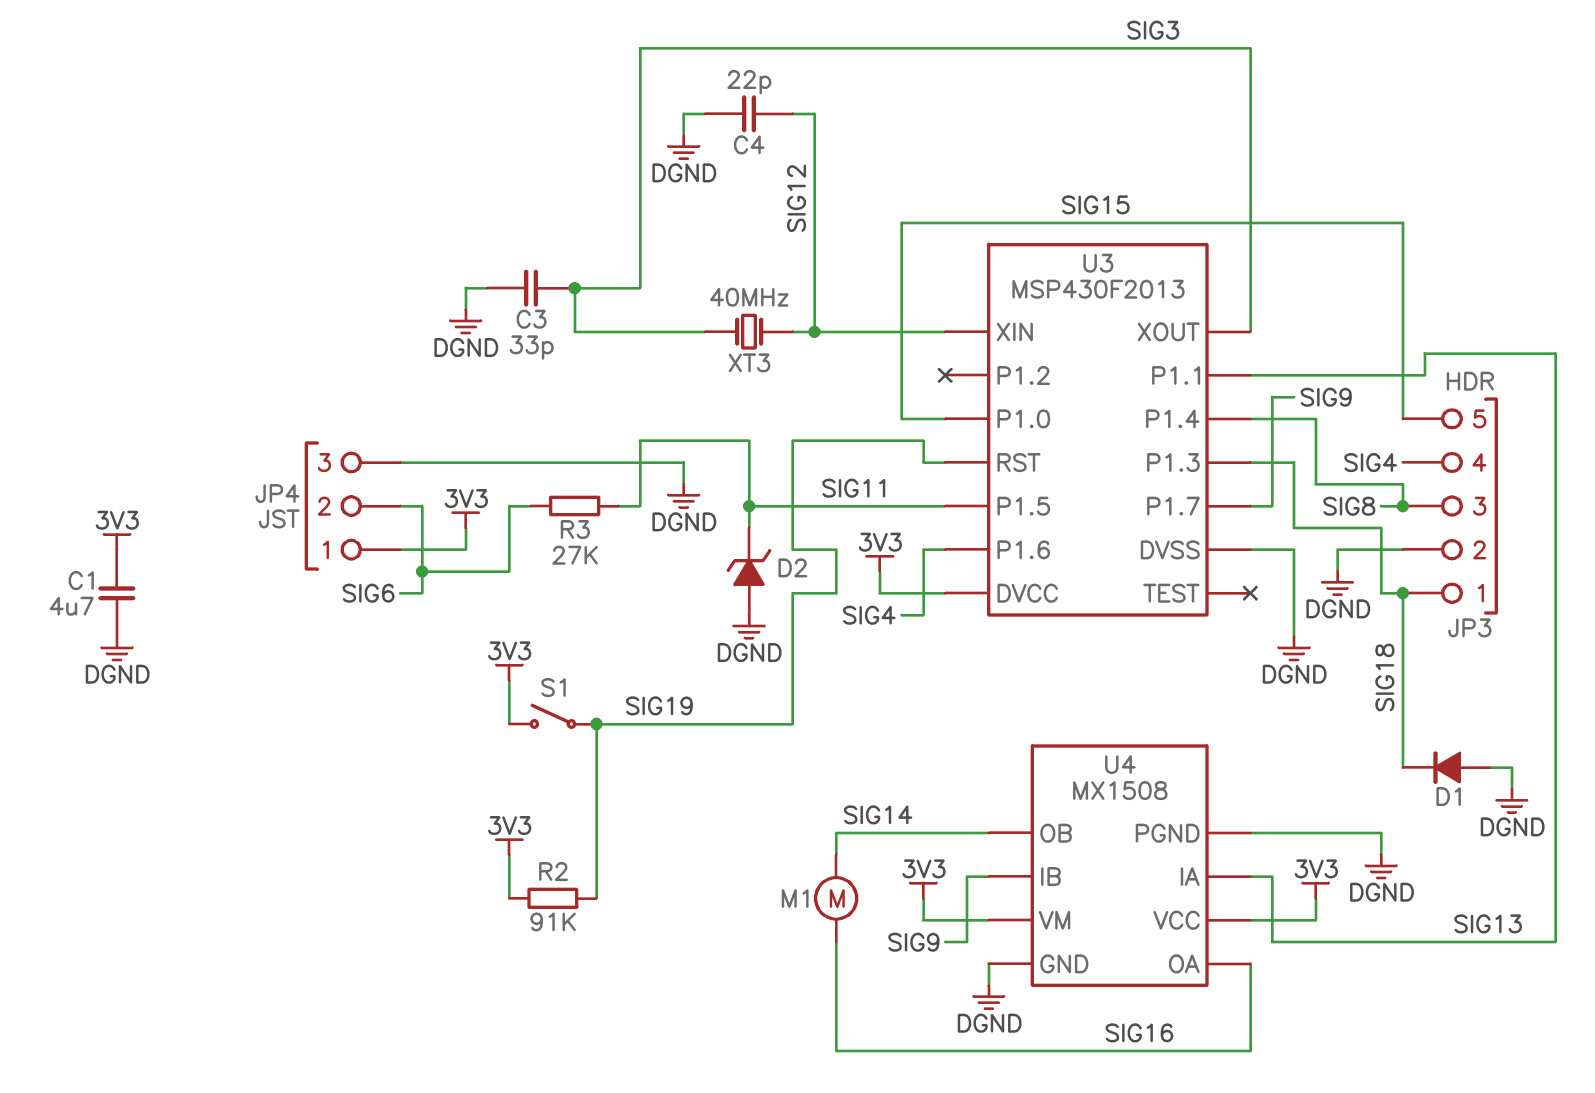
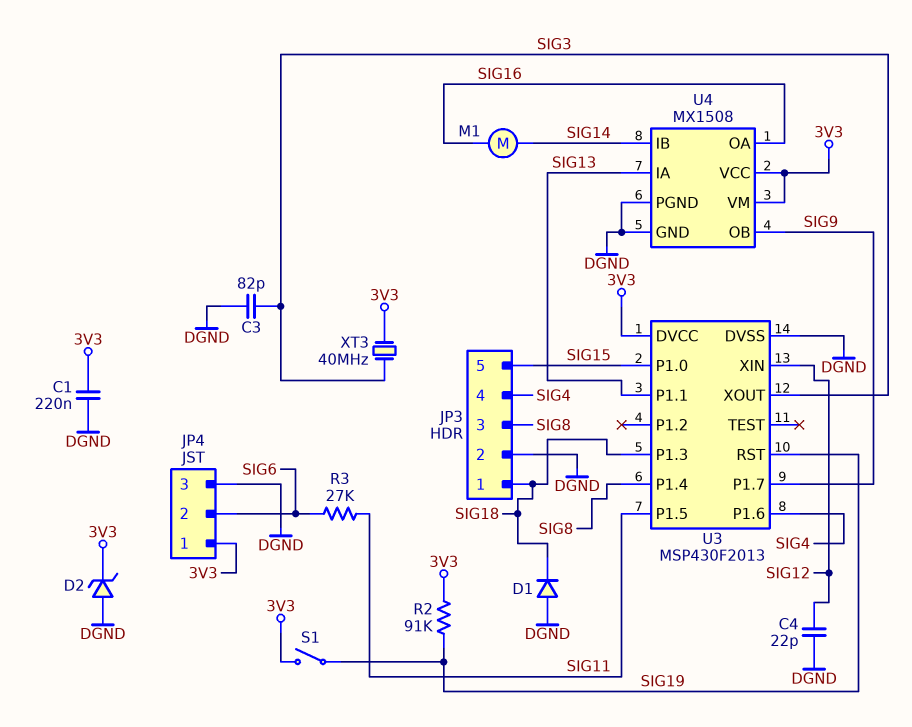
C1: 4.7uF (3V3, DGND) -> 220nF (3V3, DGND)
C3: 33pF (DGND, SIG3) -> 82pF (DGND, SIG3)
D2: zener (A DGND, K SIG11) -> zener (A DGND, K 3V3)
U4 pin IB: SIG9 -> SIG14
U4 pin OB: SIG14 -> SIG9
XT3: 40MHz (SIG3, SIG12) -> 40MHz (3V3, SIG3)

